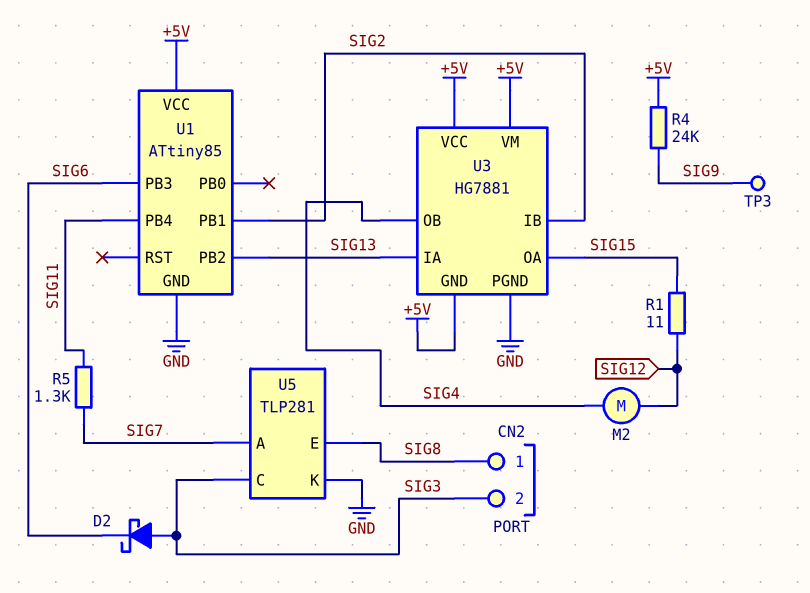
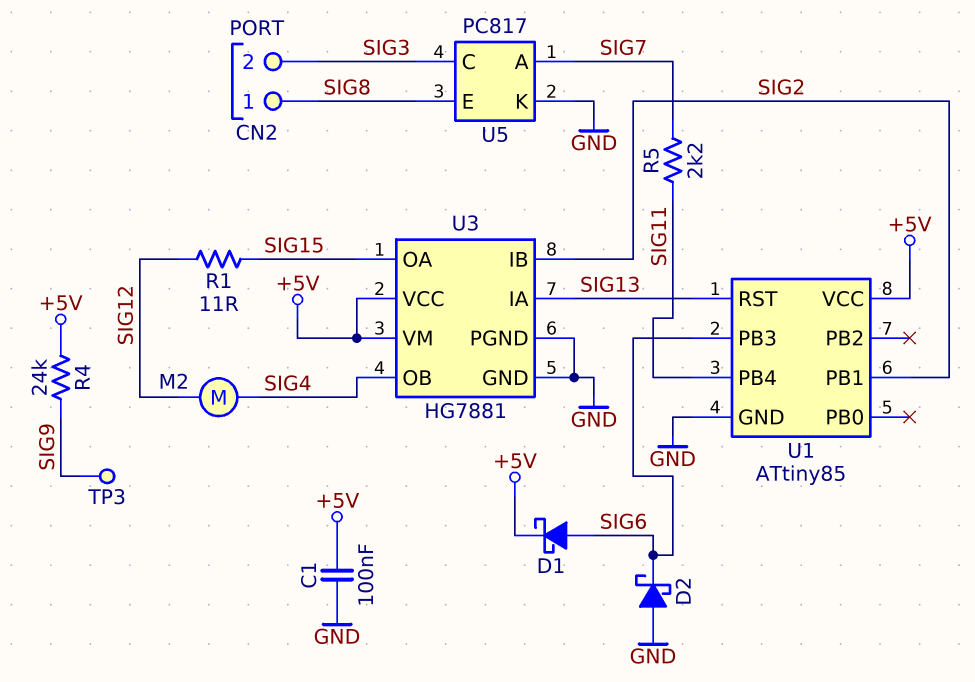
C1: none -> 100nF (+5V, GND)
D1: none -> schottky (A SIG6, K +5V)
D2: schottky (A SIG3, K SIG6) -> schottky (A GND, K SIG6)
R5: 1.3k (SIG7, SIG11) -> 2.2k (SIG7, SIG11)
U1 pin PB2: SIG13 -> none
U1 pin RST: none -> SIG13
U3 pin GND: +5V -> GND
U5: TLP281 -> PC817

